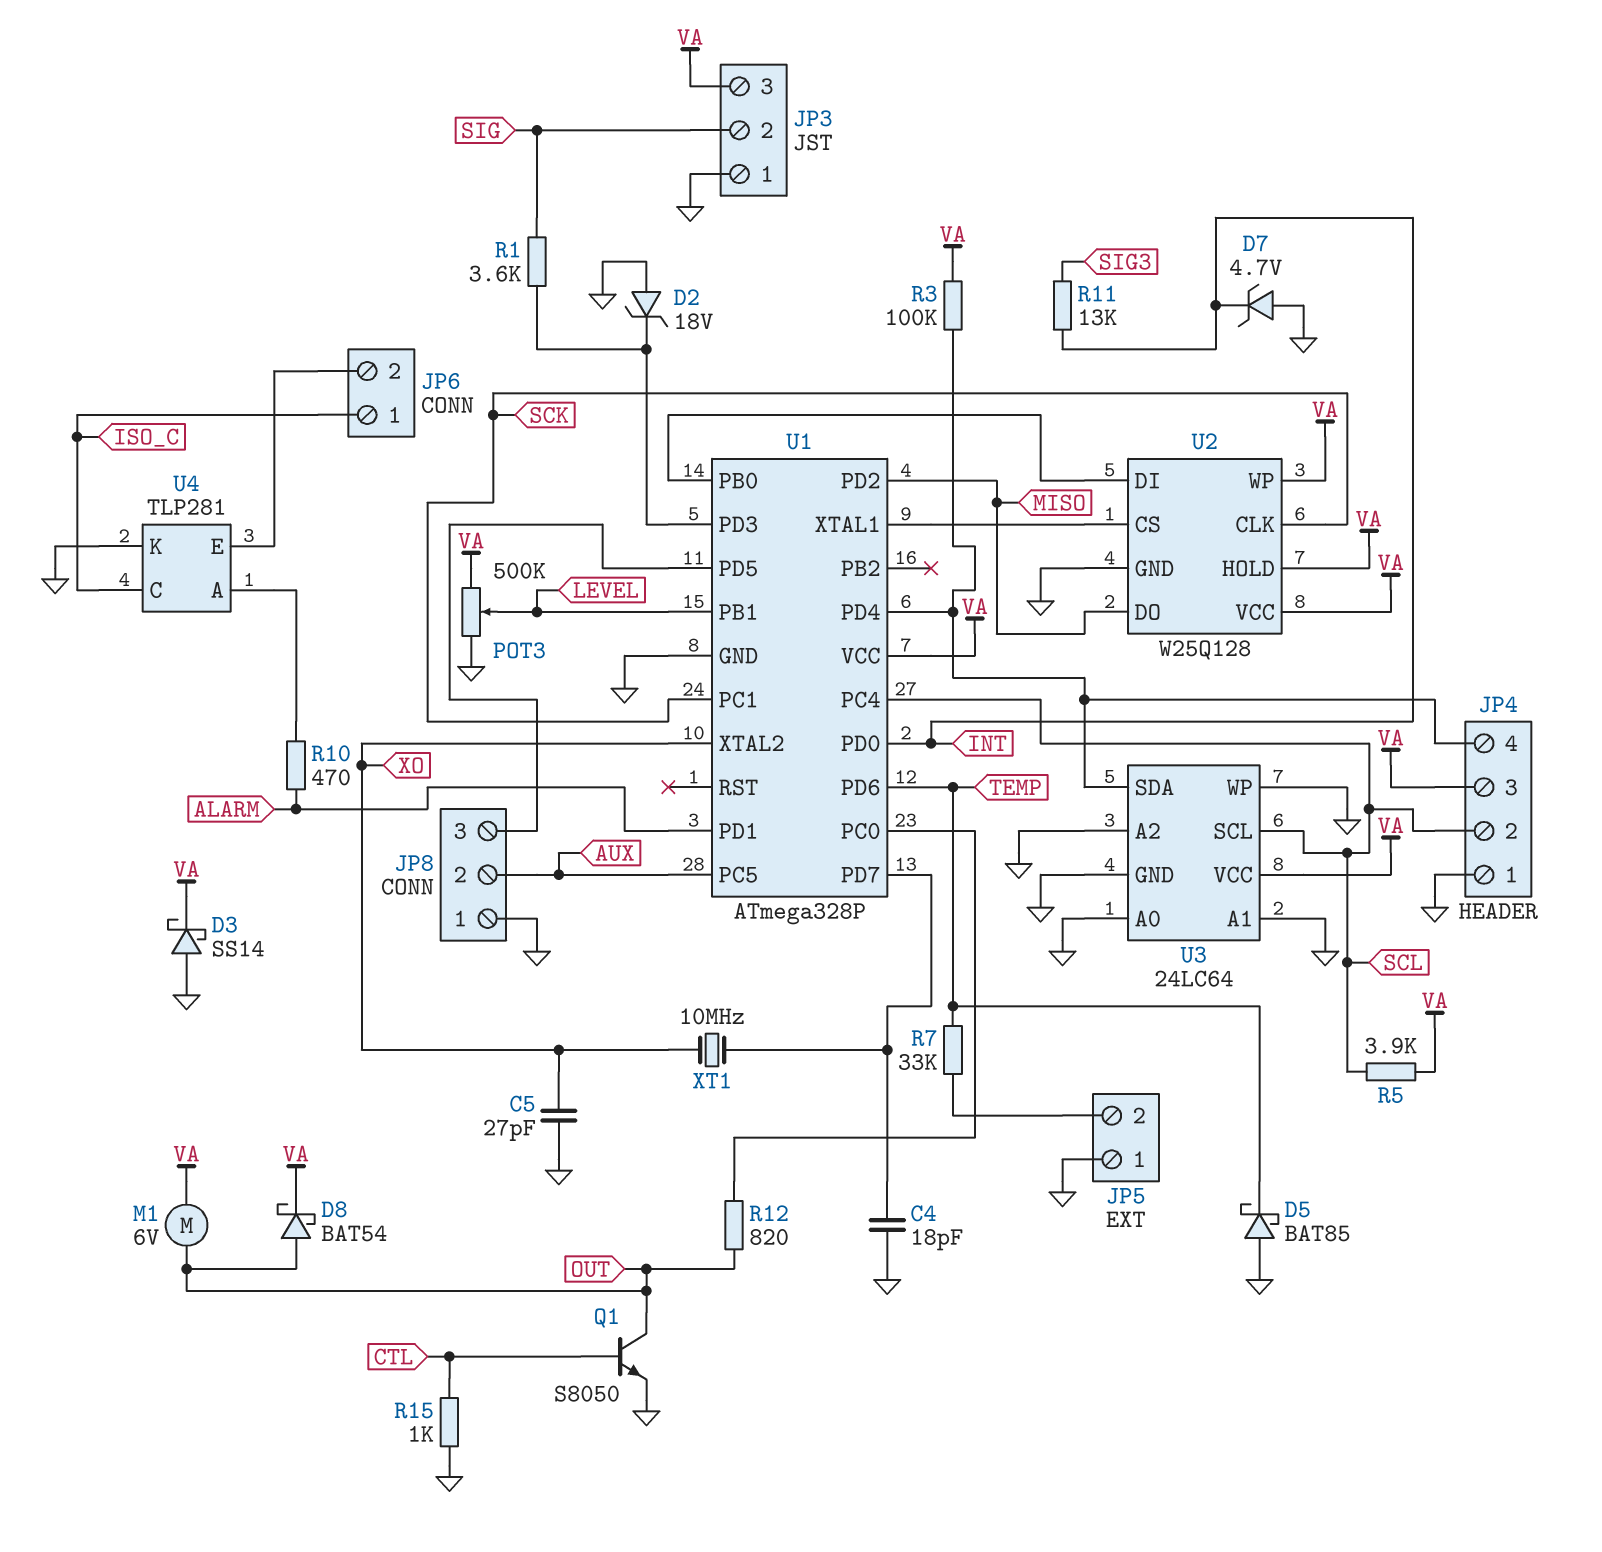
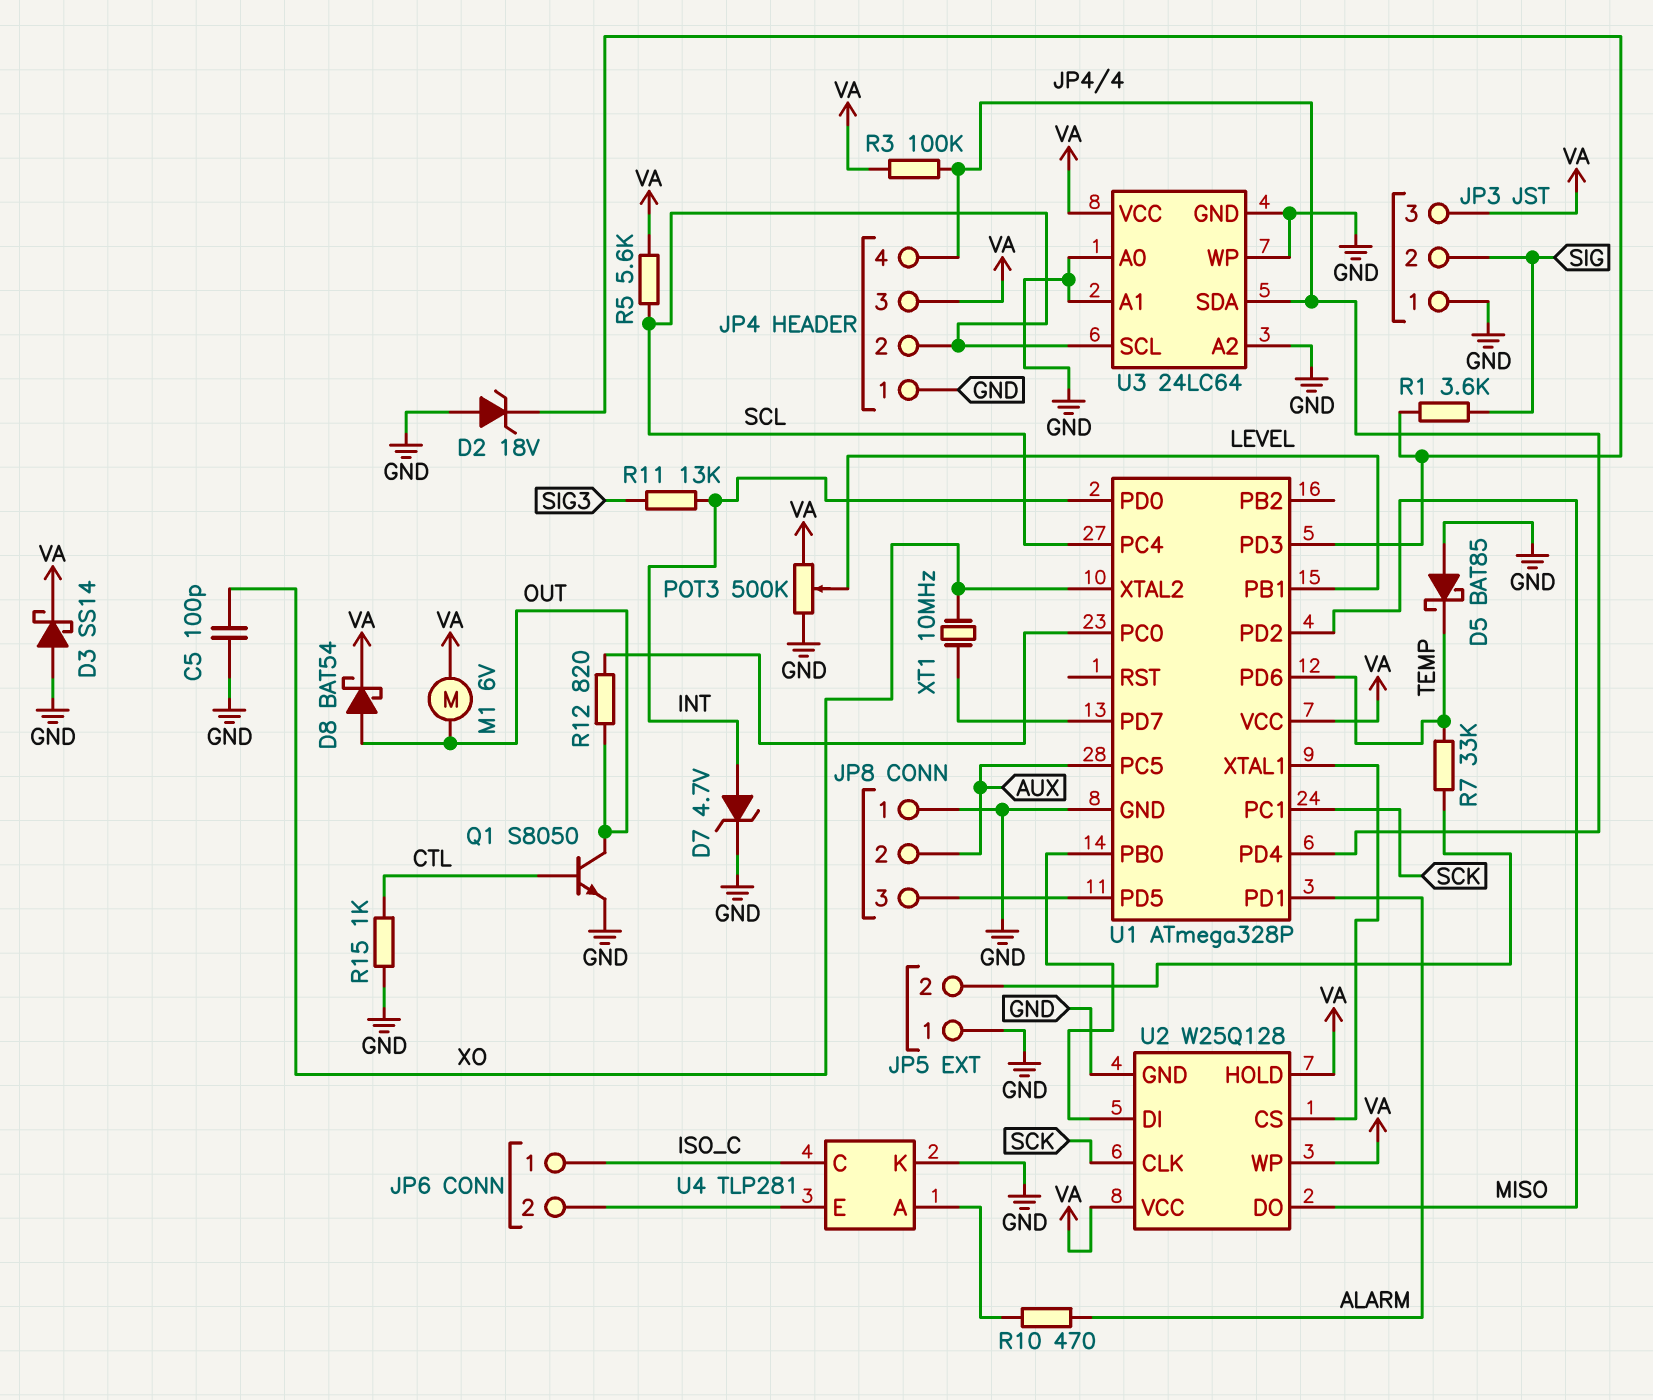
C4: 18pF (GND, U1/PD7) -> none
C5: 27pF (GND, XO) -> 100pF (GND, XO)
D7: zener 4.7V (A GND, K INT) -> zener 4.7V (A INT, K GND)
R5: 3.9k (SCL, VA) -> 5.6k (SCL, VA)

